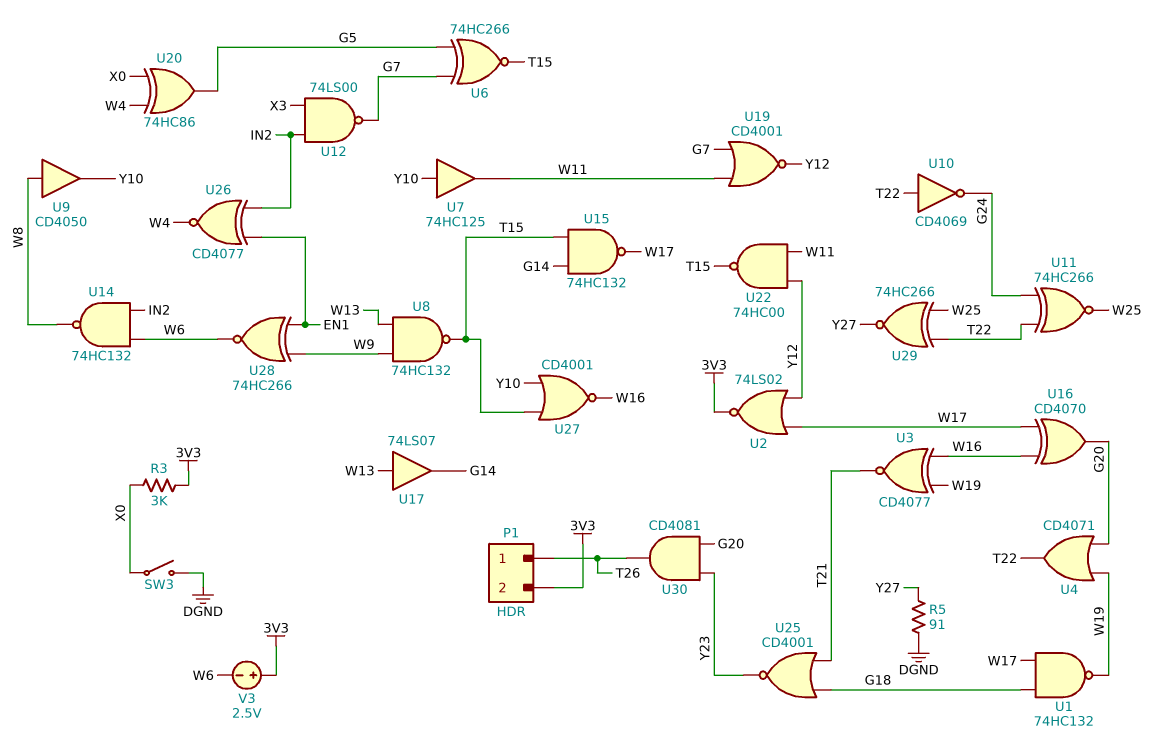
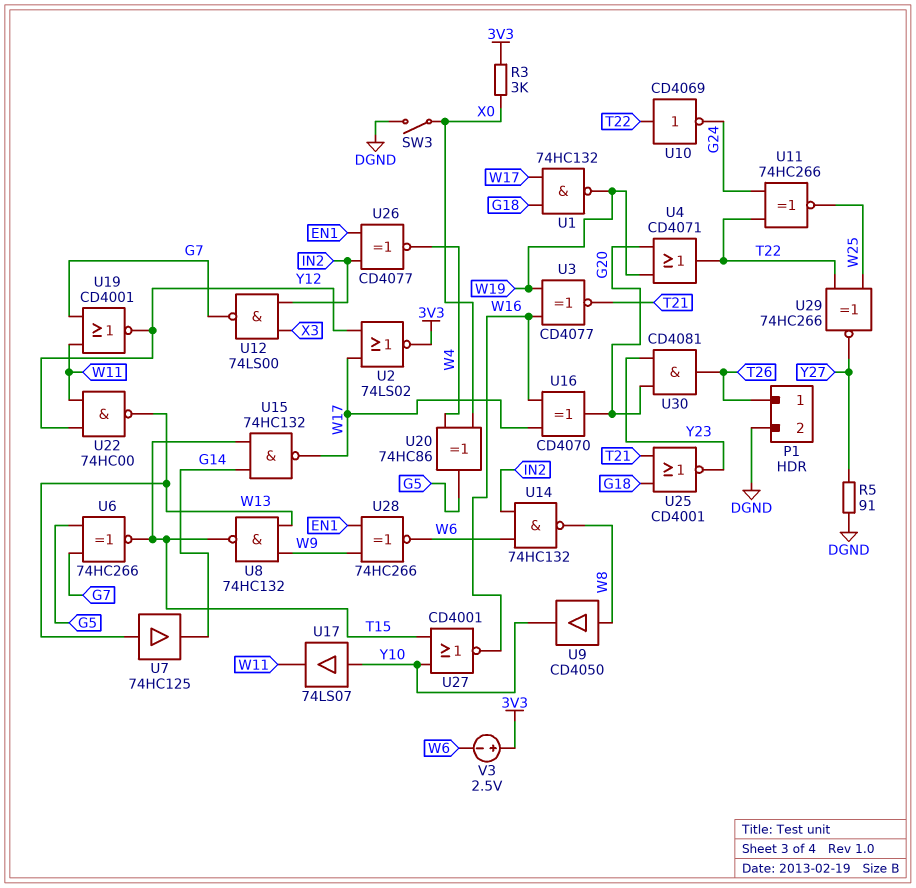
P1 pin 2: 3V3 -> DGND
U7: buffer 74HC125 (in Y10, out W11) -> buffer 74HC125 (in W13, out G14)
U17: buffer 74LS07 (in W13, out G14) -> buffer 74LS07 (in Y10, out W11)
U22: NAND 74HC00 (in W11, in Y12, out T15) -> NAND 74HC00 (in W11, in Y12, out W13)

